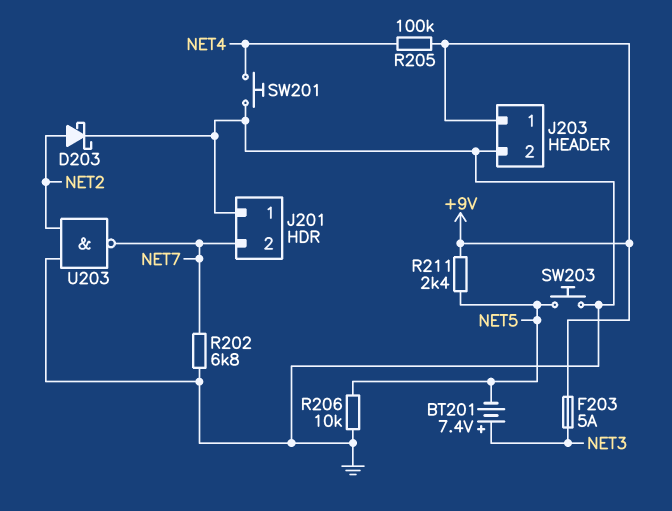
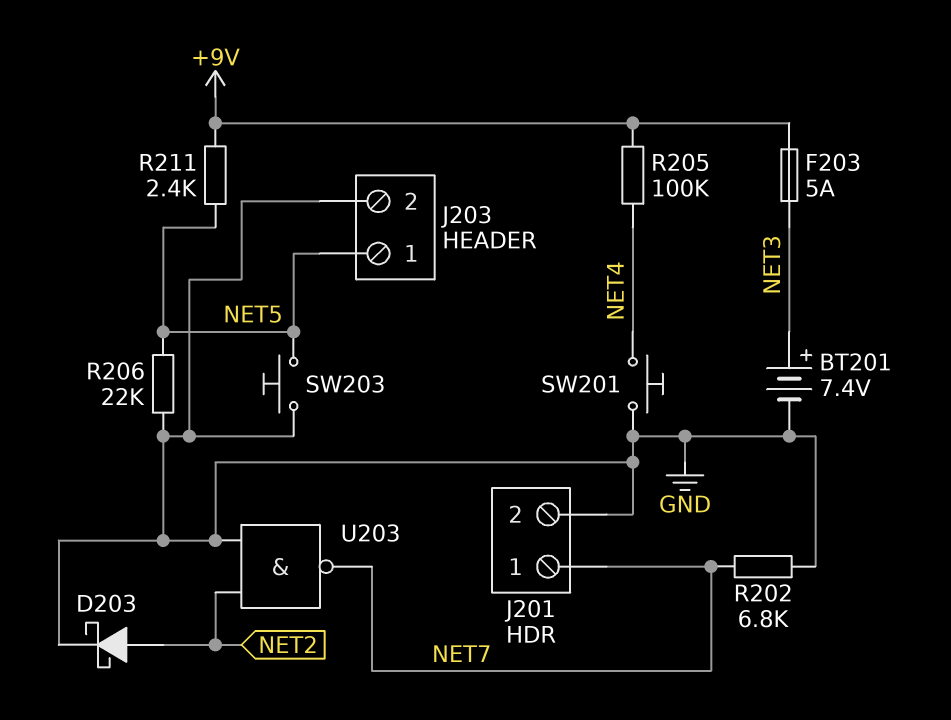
BT201: 7.4V (plus NET3, minus NET5) -> 7.4V (plus NET3, minus GND)
J201 pin 1: GND -> NET7
J201 pin 2: NET7 -> GND
J203 pin 1: +9V -> NET5
R206: 10k (GND, NET5) -> 22k (GND, NET5)

